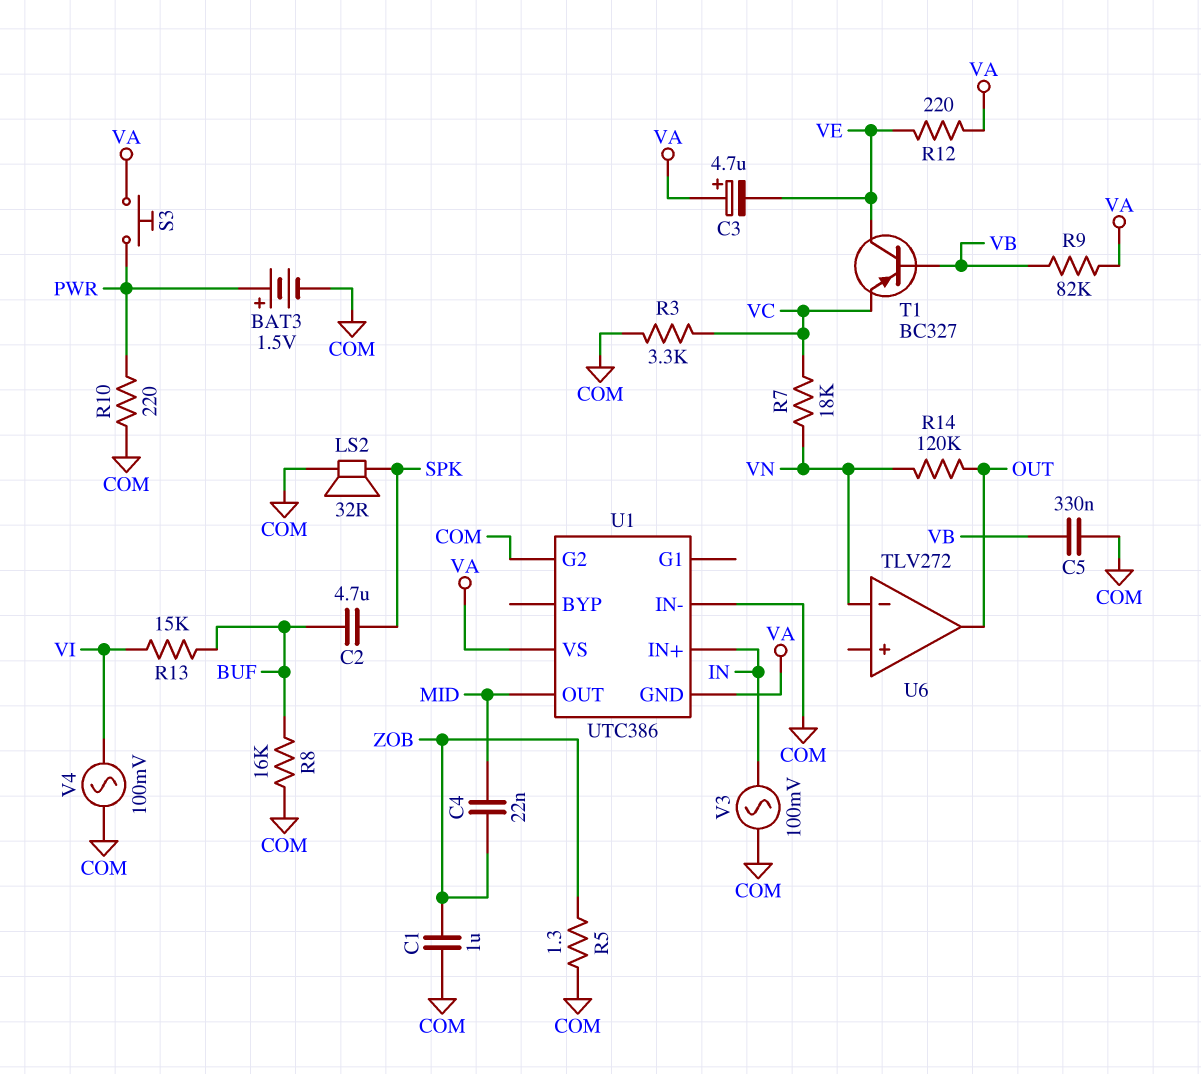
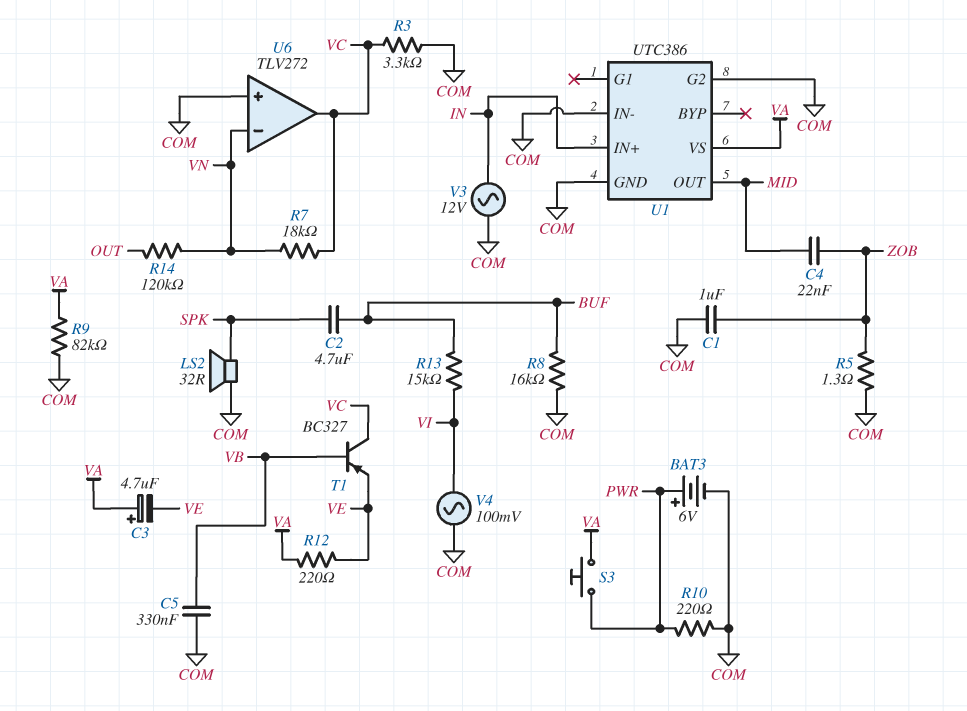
BAT3: 1.5V (plus PWR, minus COM) -> 6V (plus PWR, minus COM)
R9: 82k (VA, VB) -> 82k (COM, VA)
T1: PNP BC327 (B VB, C VE, E VC) -> PNP BC327 (B VB, C VC, E VE)
U1 pin GND: VA -> COM
U6 pin in+: none -> COM
U6 pin out: OUT -> VC
V3: AC 100mV (COM, IN) -> AC 12V (COM, IN)

